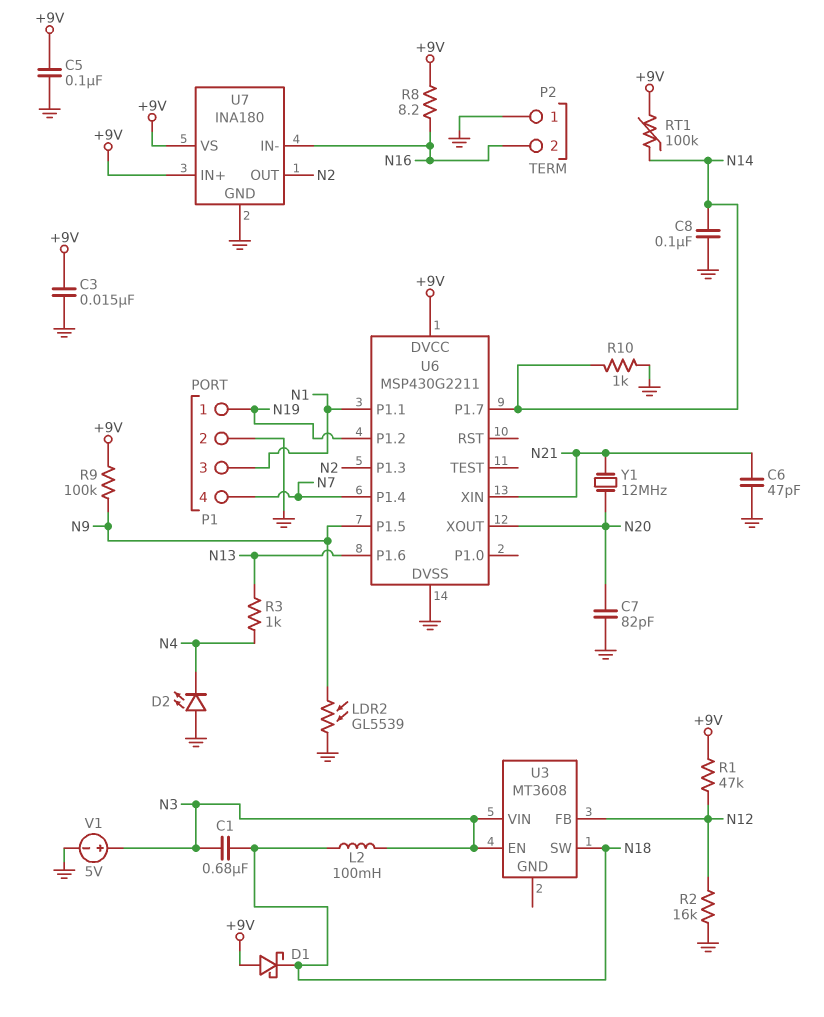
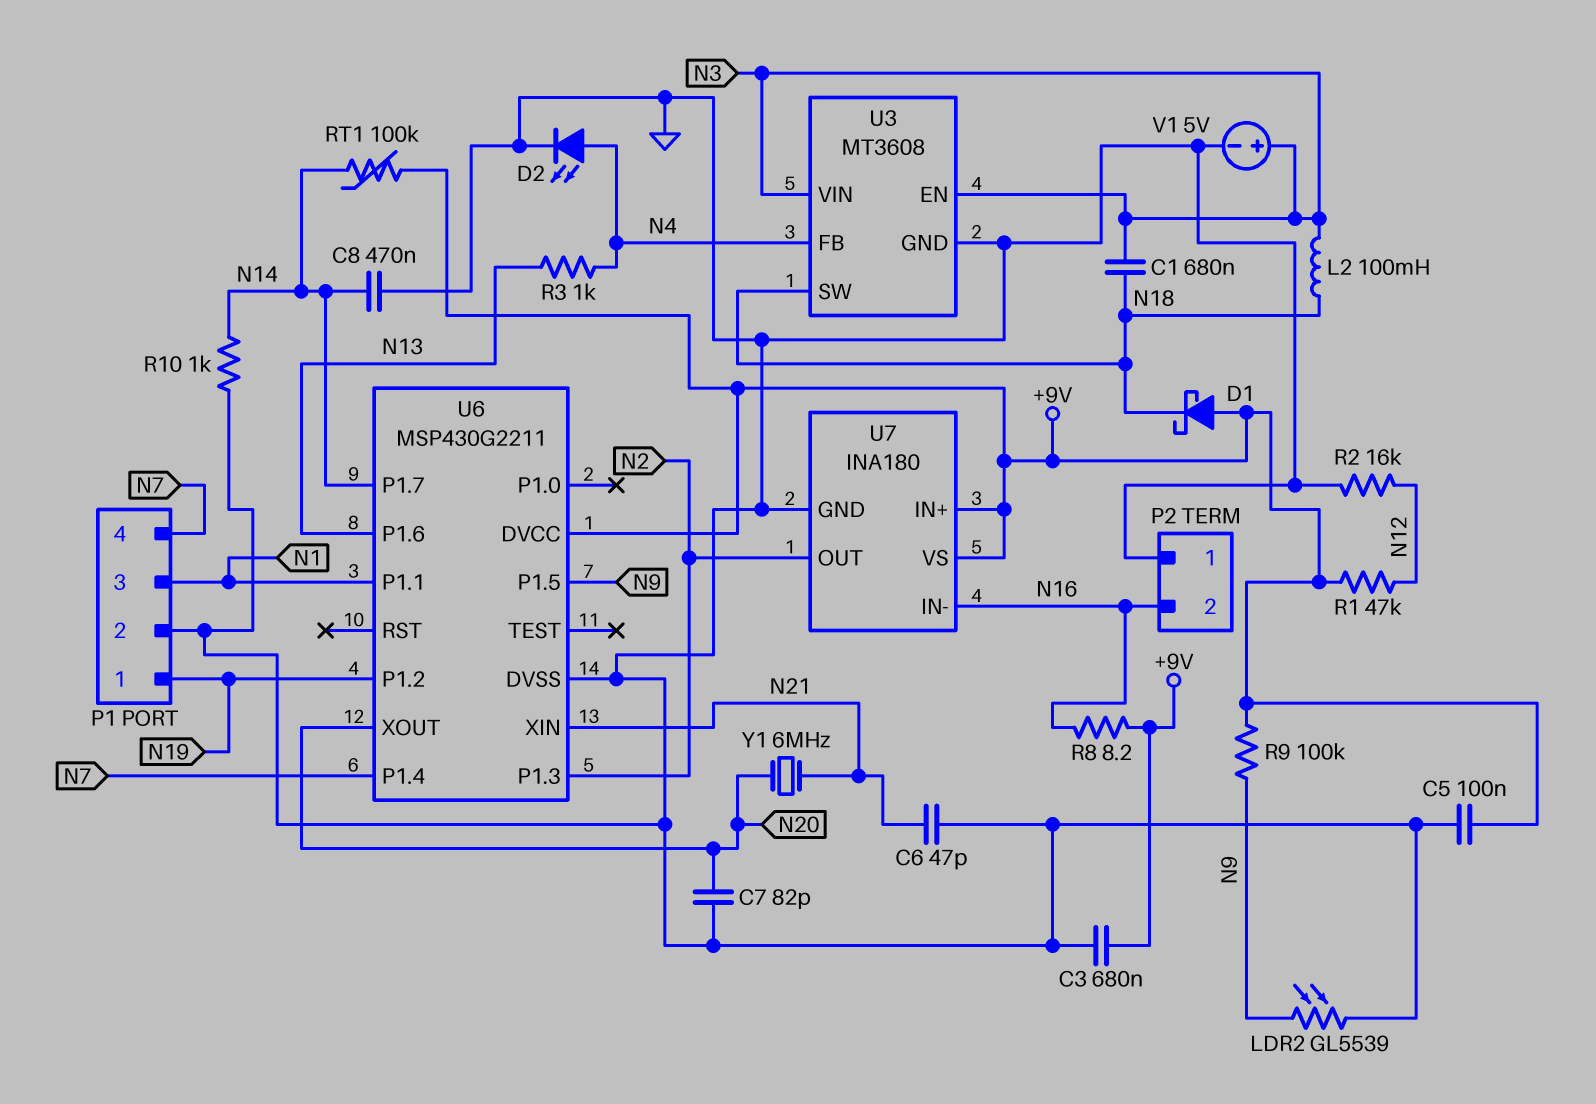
C3: 15nF (+9V, GND) -> 680nF (+9V, GND)
C8: 100nF (GND, N14) -> 470nF (GND, N14)
D2: LED (A GND, K N4) -> LED (A N4, K GND)
U3 pin FB: N12 -> N4
U3 pin GND: none -> GND
Y1: 12MHz (N20, N21) -> 6MHz (N20, N21)

